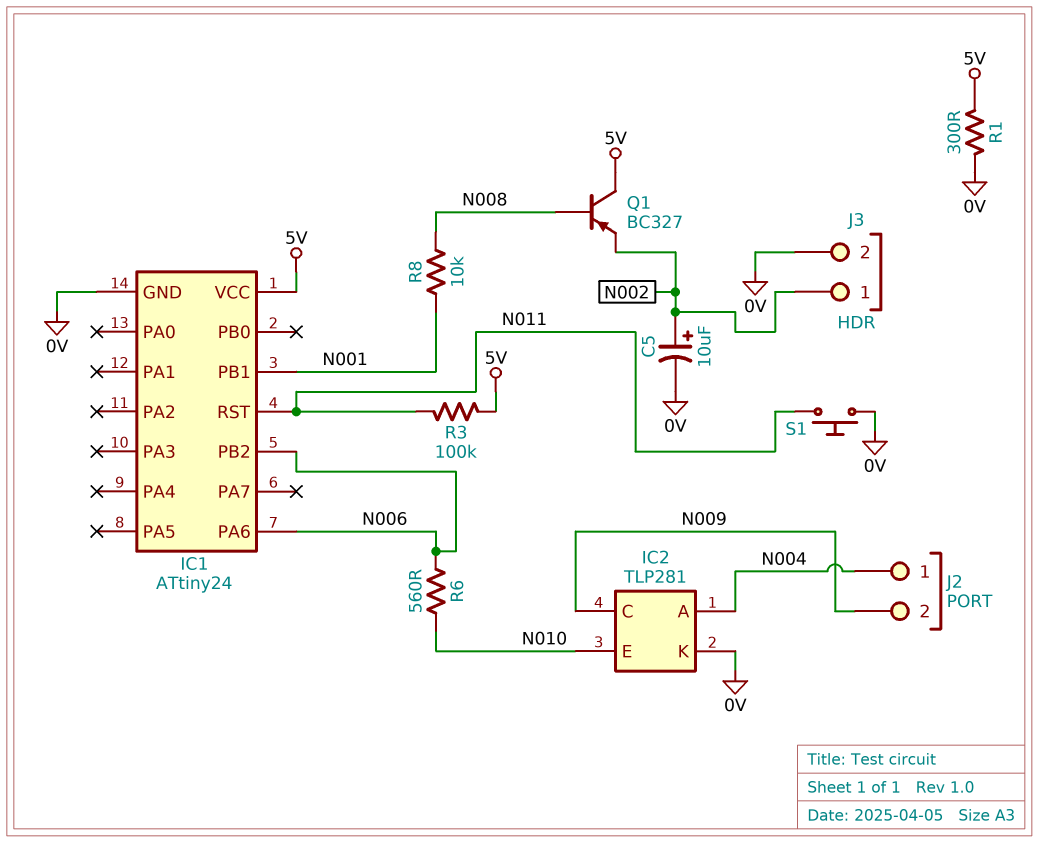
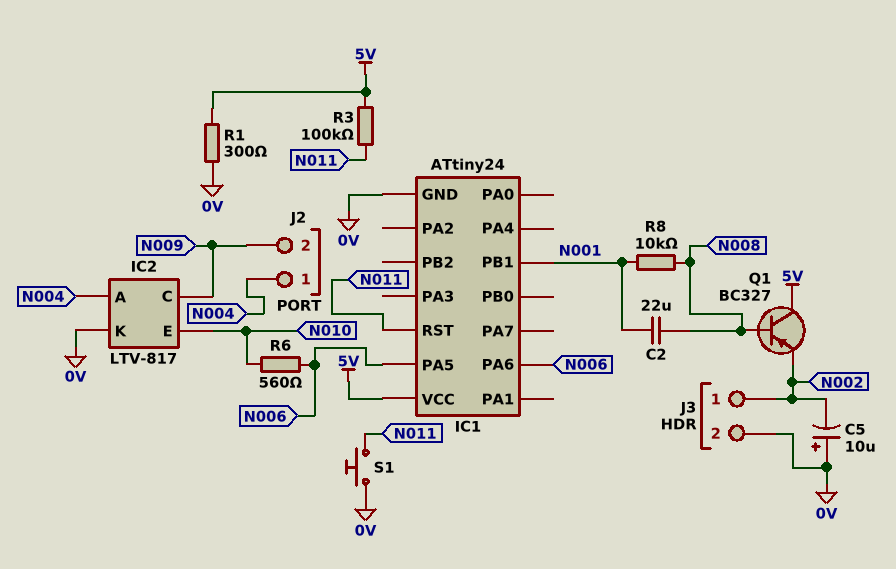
C2: none -> 22uF (N001, N008)
C5: 10uF (plus N002, minus 0V) -> 10uF (plus 0V, minus N002)
IC1 pin PA5: none -> N006
IC1 pin PB2: N006 -> none
IC2: TLP281 -> LTV-817

